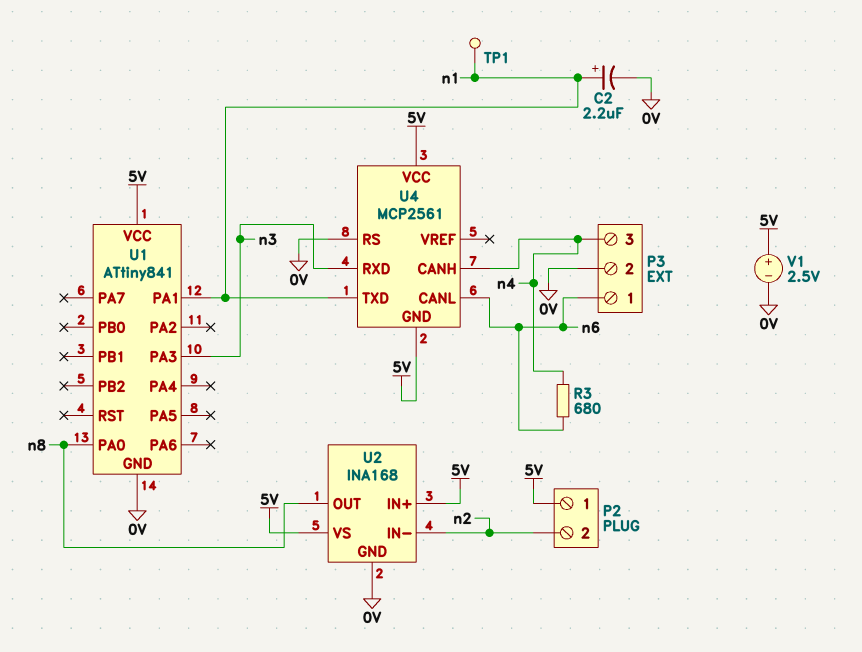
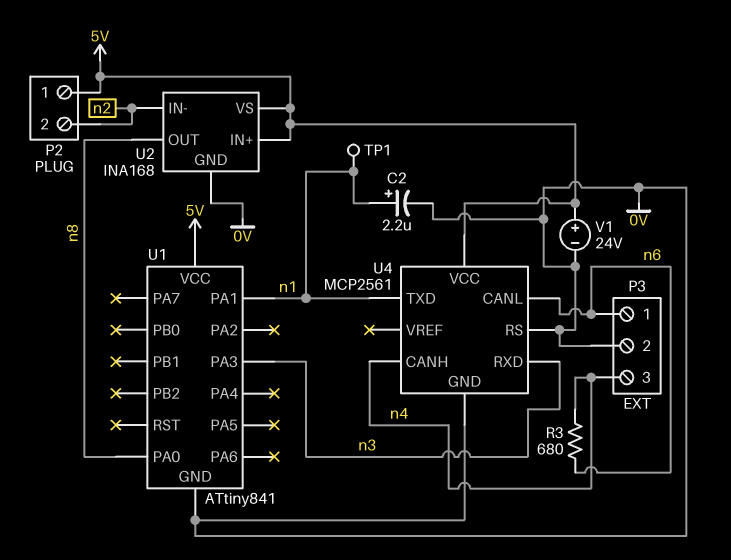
U4 pin GND: 5V -> 0V
V1: 2.5V (plus 5V, minus 0V) -> 24V (plus 5V, minus 0V)

